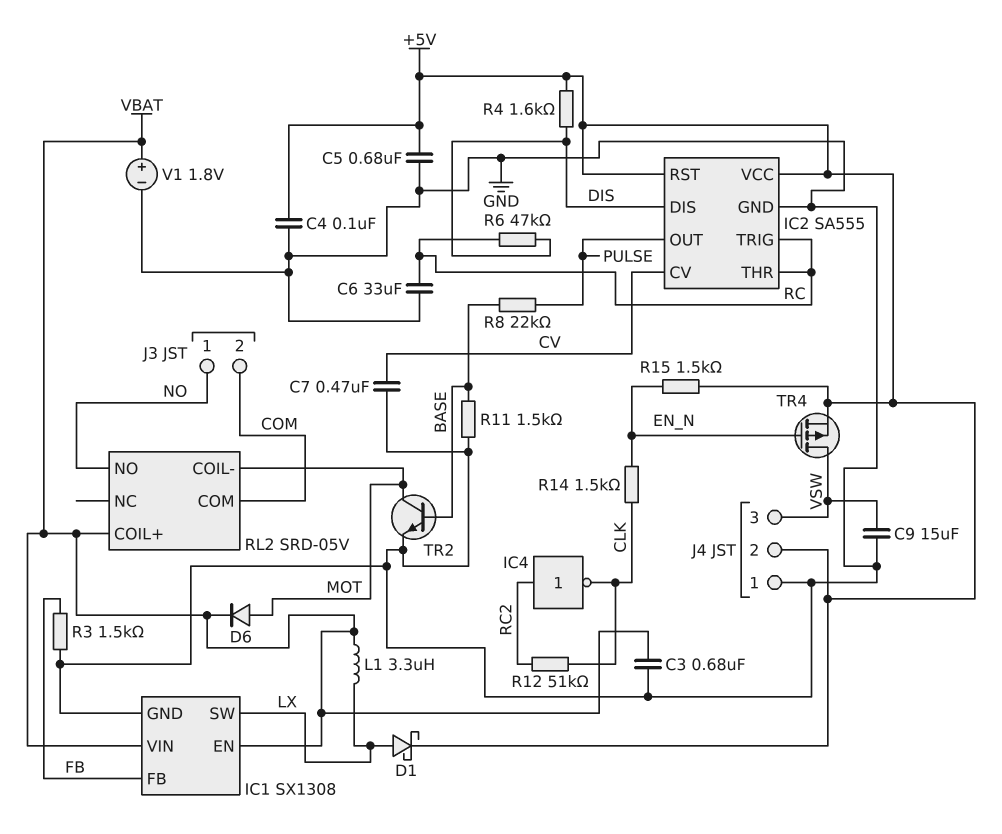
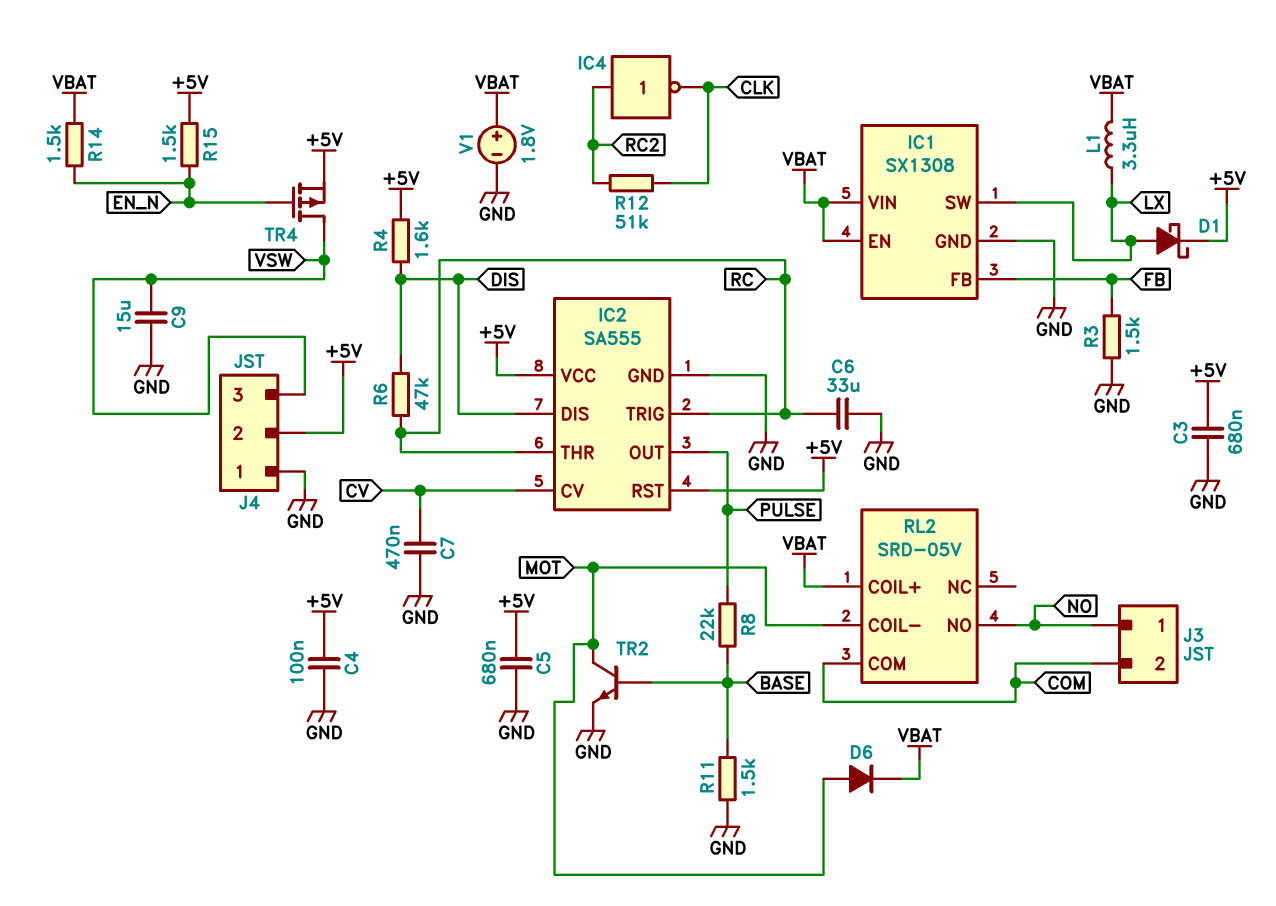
C3: 680nF (GND, VBAT) -> 680nF (+5V, GND)
R14: 1.5k (CLK, EN_N) -> 1.5k (EN_N, VBAT)

